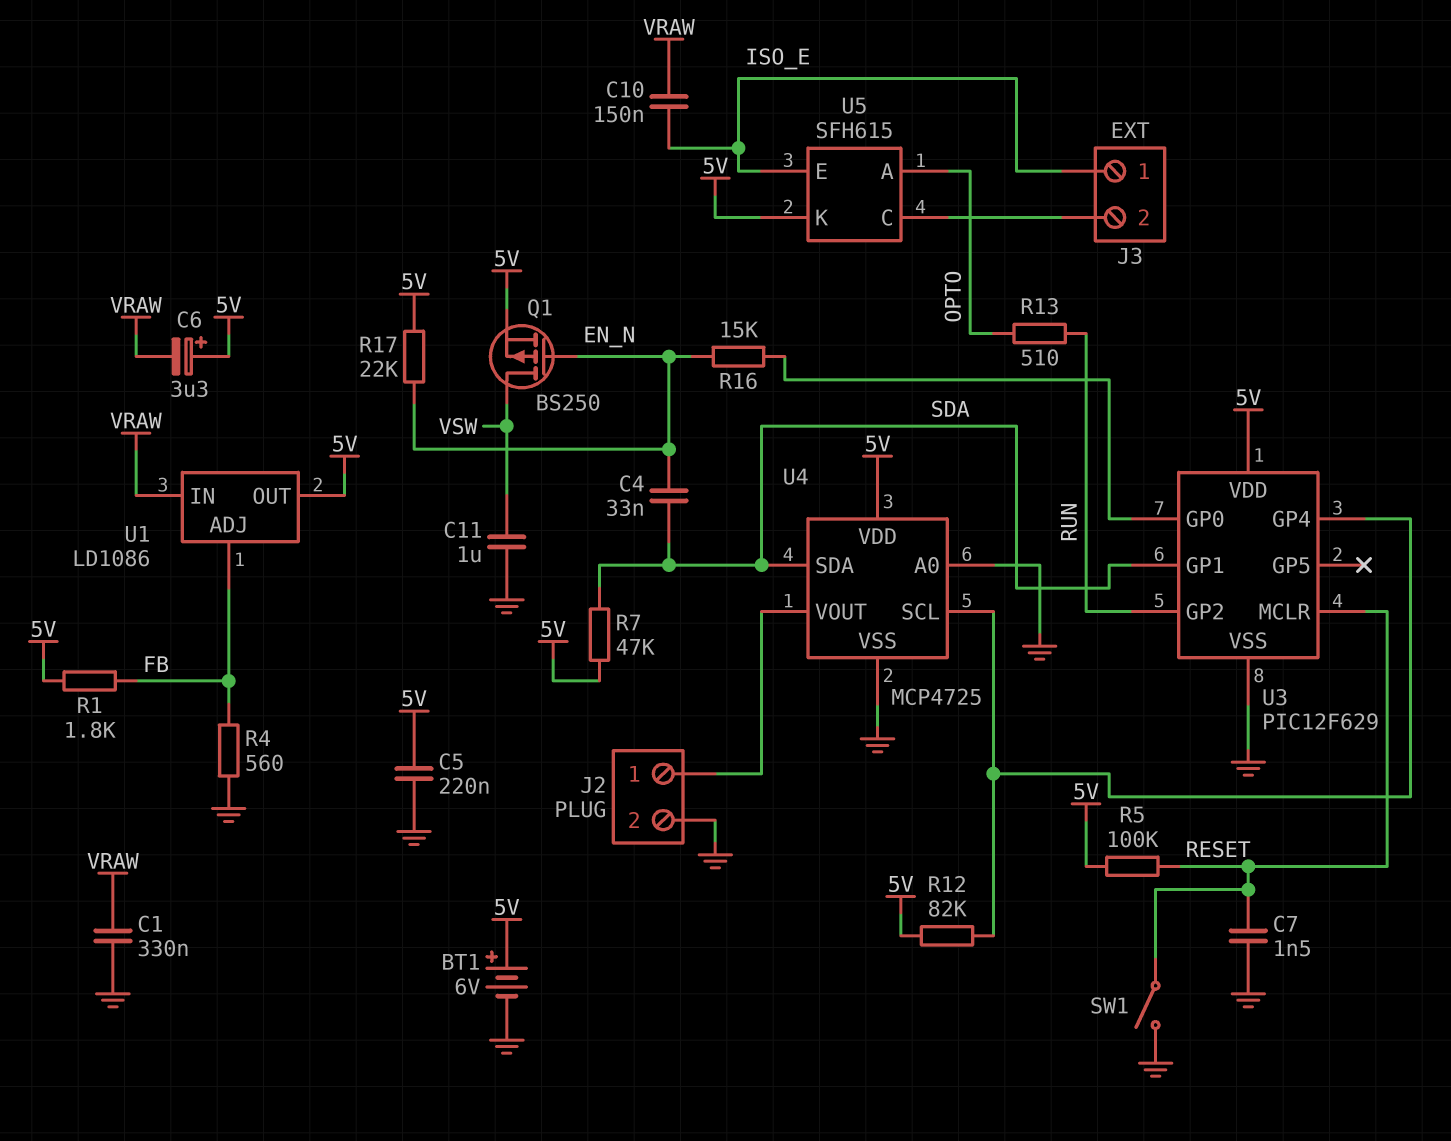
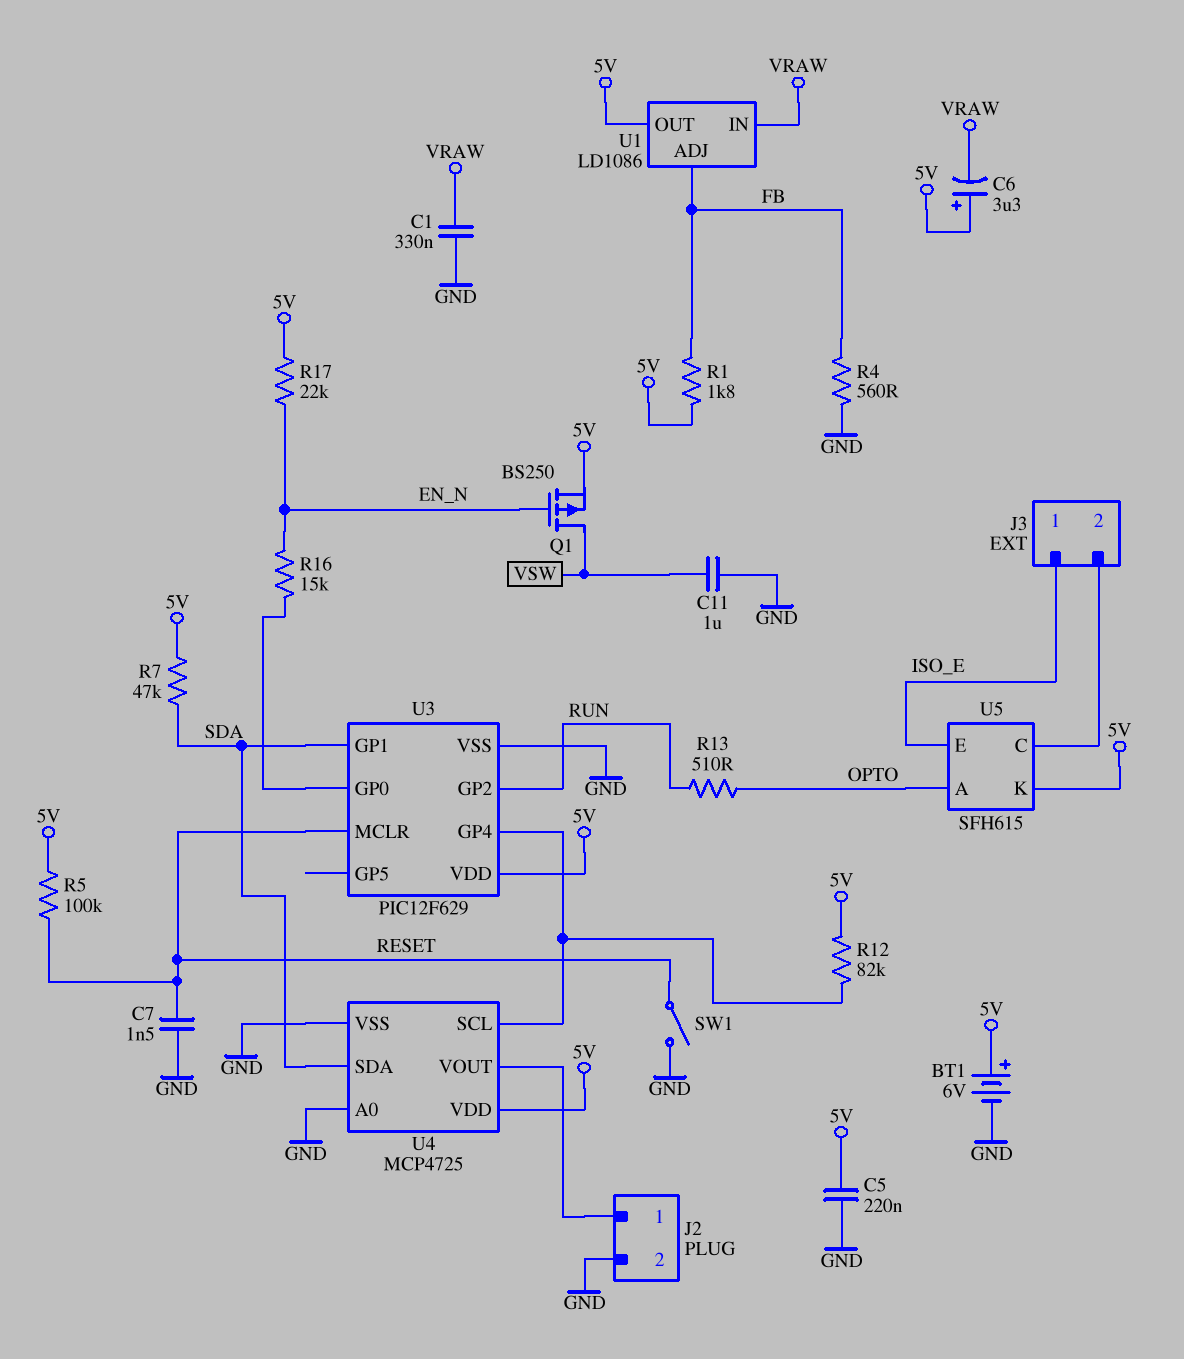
C4: 33nF (EN_N, SDA) -> none
C10: 150nF (ISO_E, VRAW) -> none

